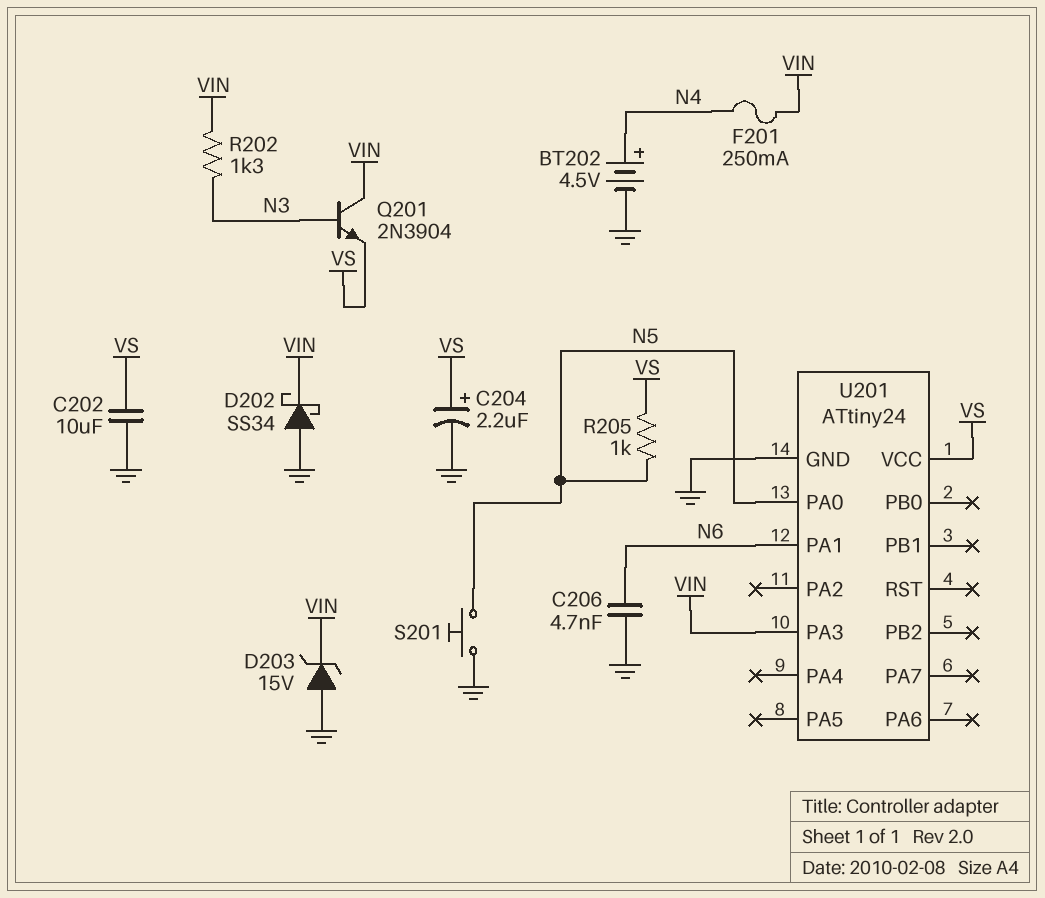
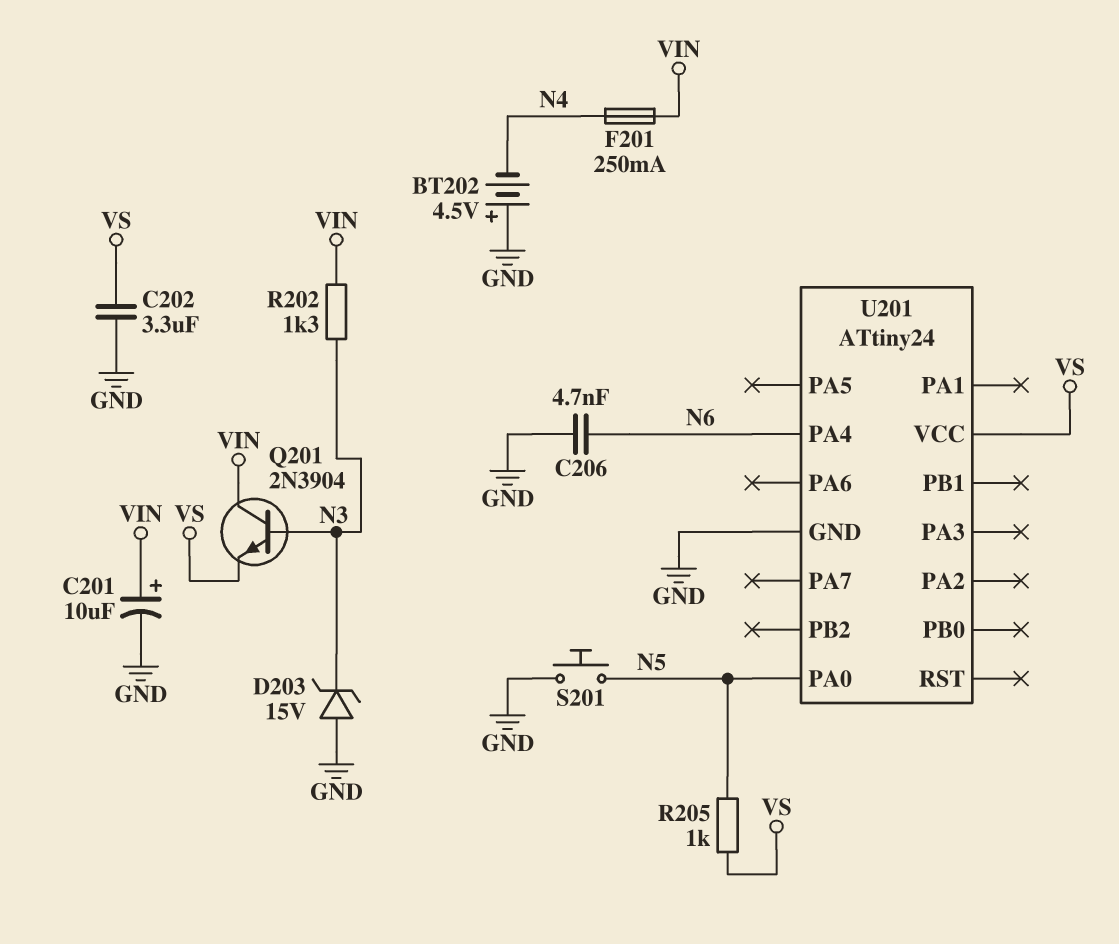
BT202: 4.5V (plus N4, minus GND) -> 4.5V (plus GND, minus N4)
C201: none -> 10uF (plus VIN, minus GND)
C202: 10uF (GND, VS) -> 3.3uF (GND, VS)
C204: 2.2uF (plus VS, minus GND) -> none
D202: schottky SS34 (A GND, K VIN) -> none
D203: zener 15V (A GND, K VIN) -> zener 15V (A GND, K N3)
U201 pin PA1: N6 -> none
U201 pin PA3: VIN -> none
U201 pin PA4: none -> N6

